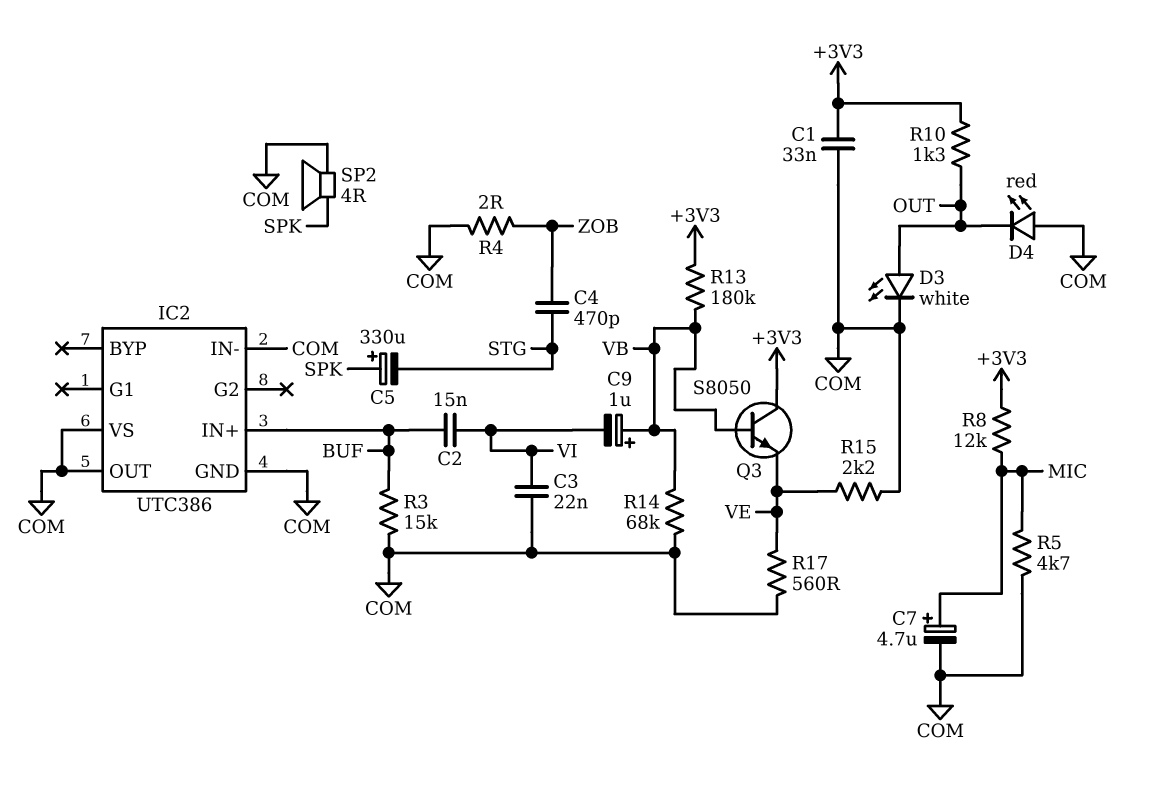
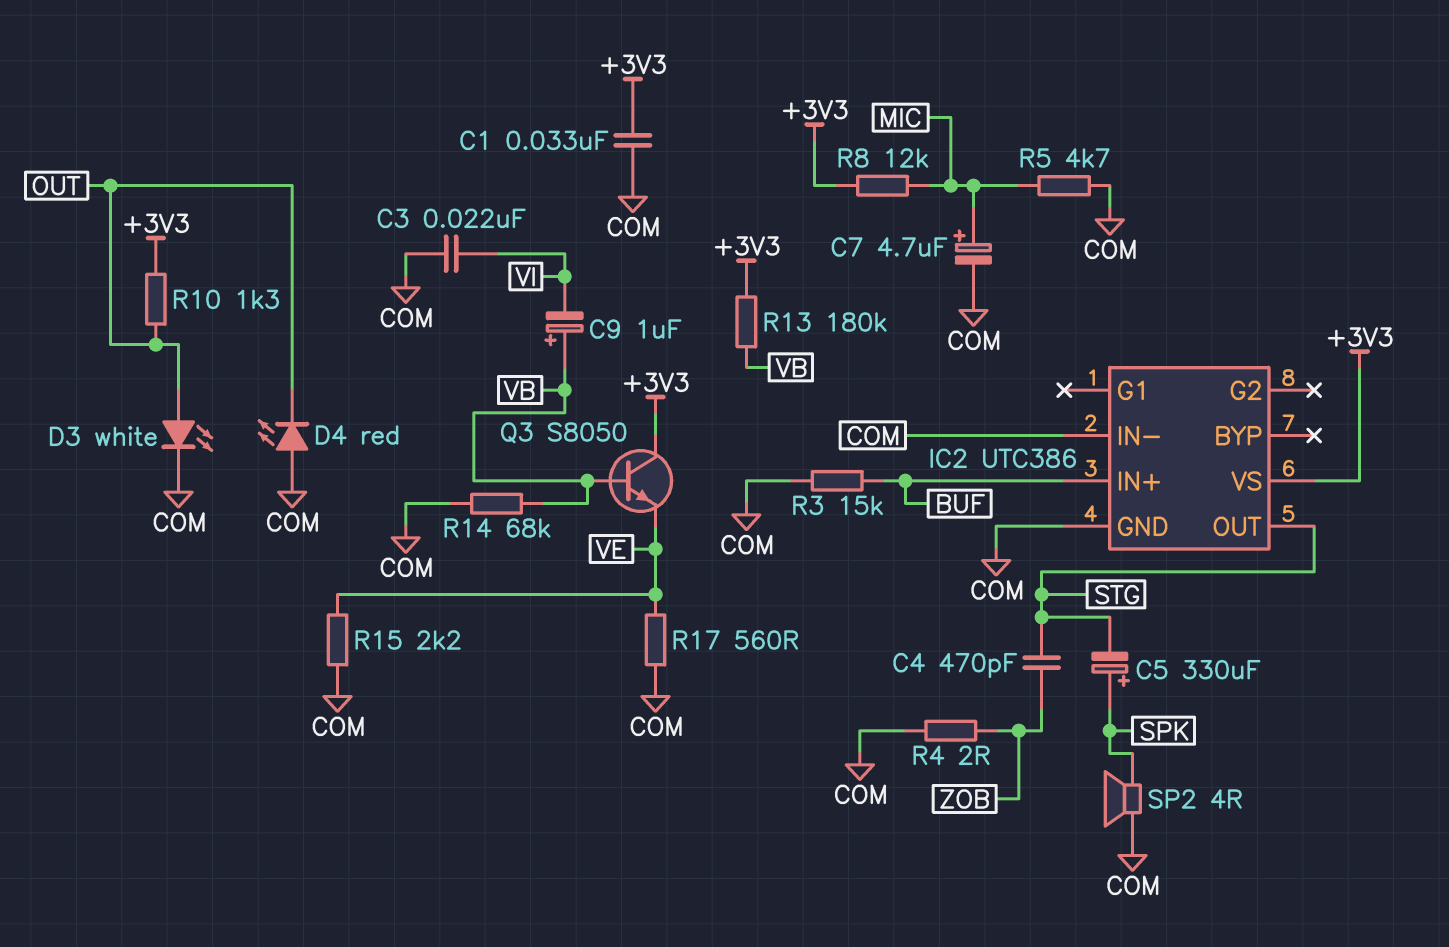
C2: 15nF (BUF, VI) -> none
IC2 pin OUT: COM -> STG
IC2 pin VS: COM -> +3V3

